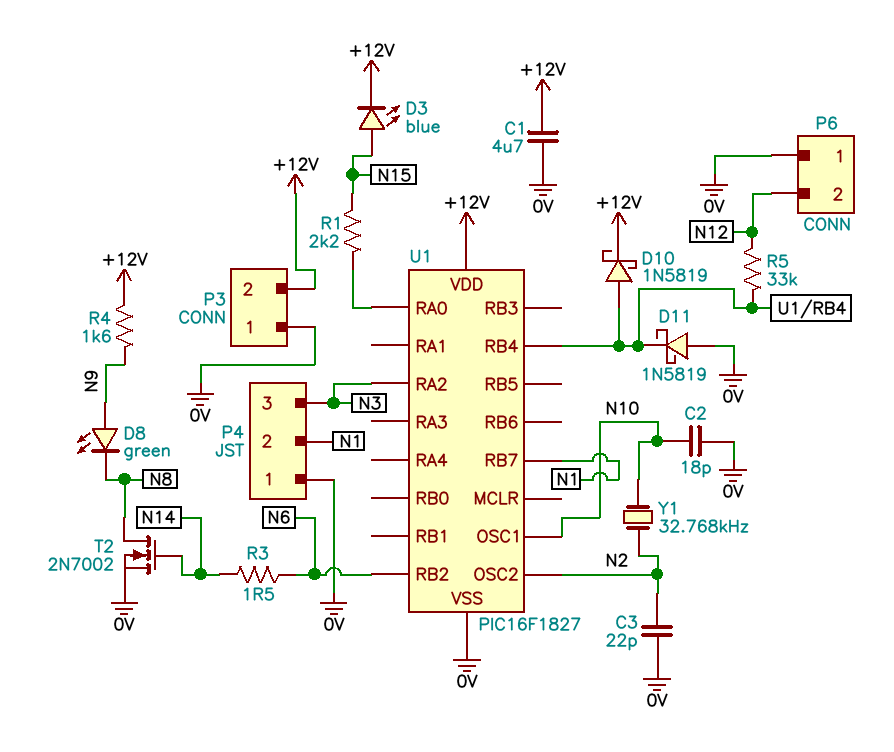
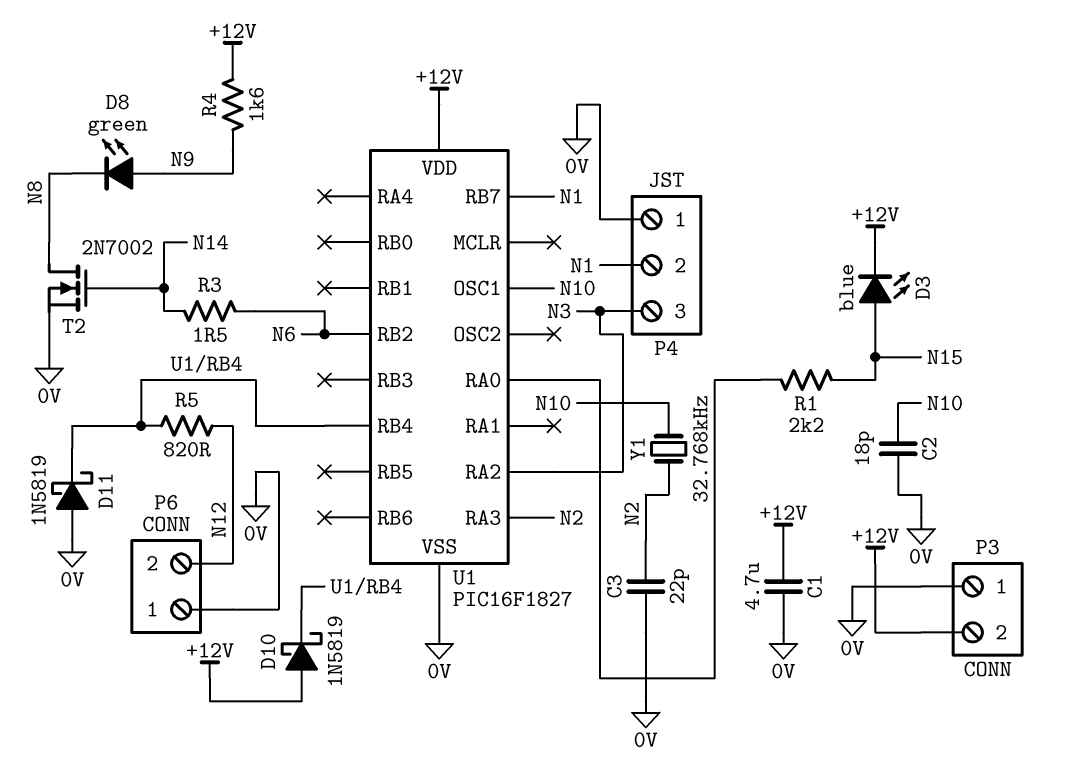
D10: schottky 1N5819 (A U1/RB4, K +12V) -> schottky 1N5819 (A +12V, K U1/RB4)
R5: 33k (N12, U1/RB4) -> 820 (N12, U1/RB4)
U1 pin OSC2: N2 -> none
U1 pin RA3: none -> N2

